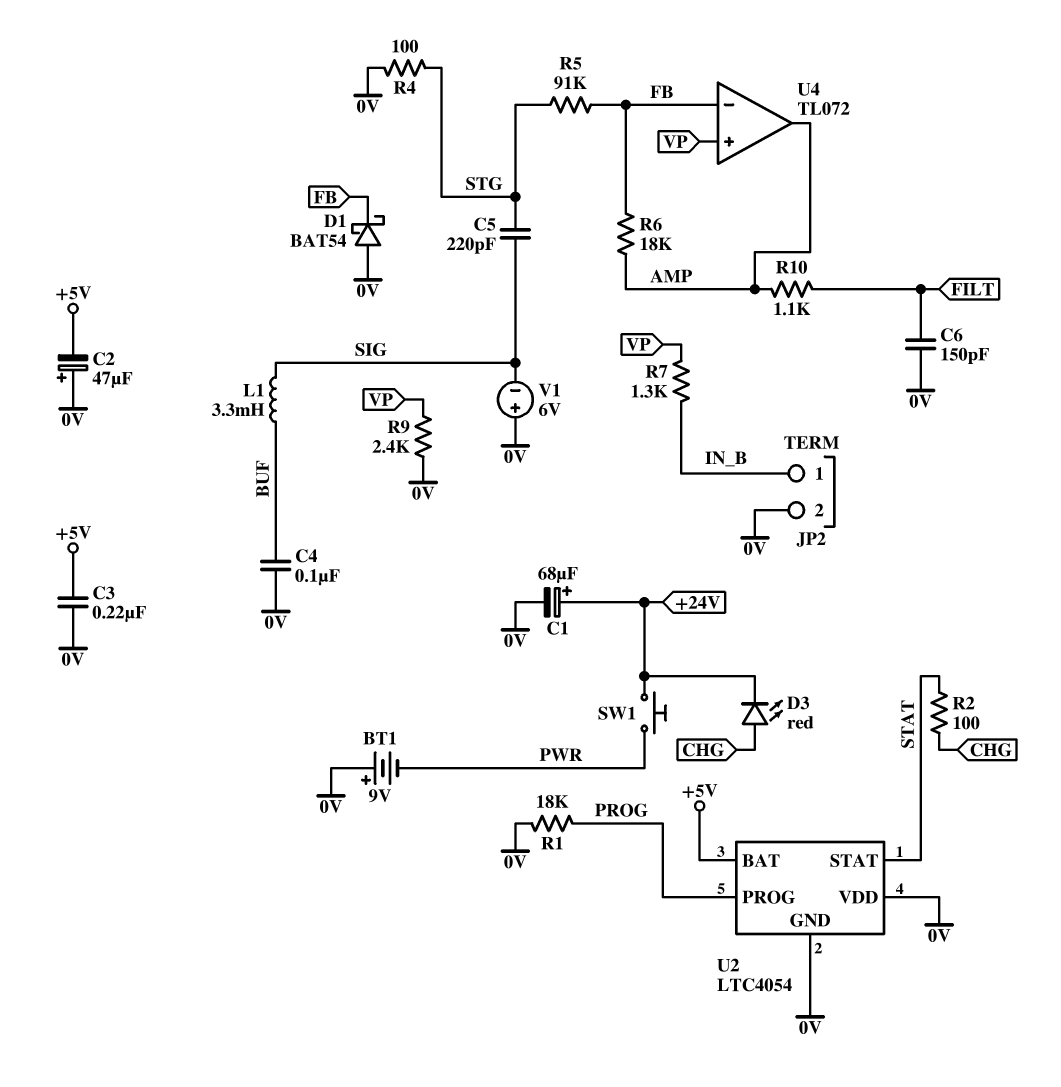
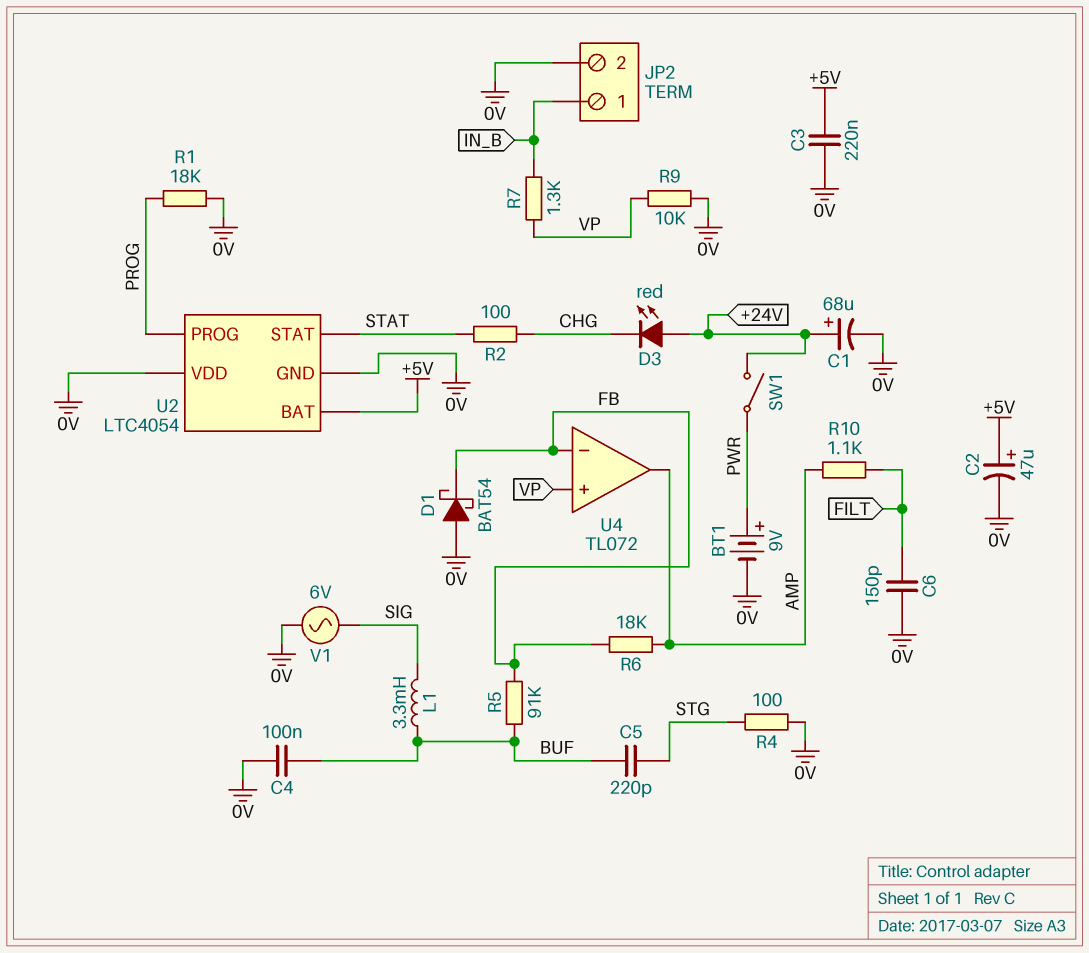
BT1: 9V (plus 0V, minus PWR) -> 9V (plus PWR, minus 0V)
C2: 47uF (plus 0V, minus +5V) -> 47uF (plus +5V, minus 0V)
C5: 220pF (SIG, STG) -> 220pF (BUF, STG)
D3: LED red (A CHG, K +24V) -> LED red (A +24V, K CHG)
R5: 91k (FB, STG) -> 91k (BUF, FB)
R9: 2.4k (0V, VP) -> 10k (0V, VP)
SW1: button (+24V, PWR) -> switch (+24V, PWR)
V1: 6V (plus 0V, minus SIG) -> AC 6V (0V, SIG)

